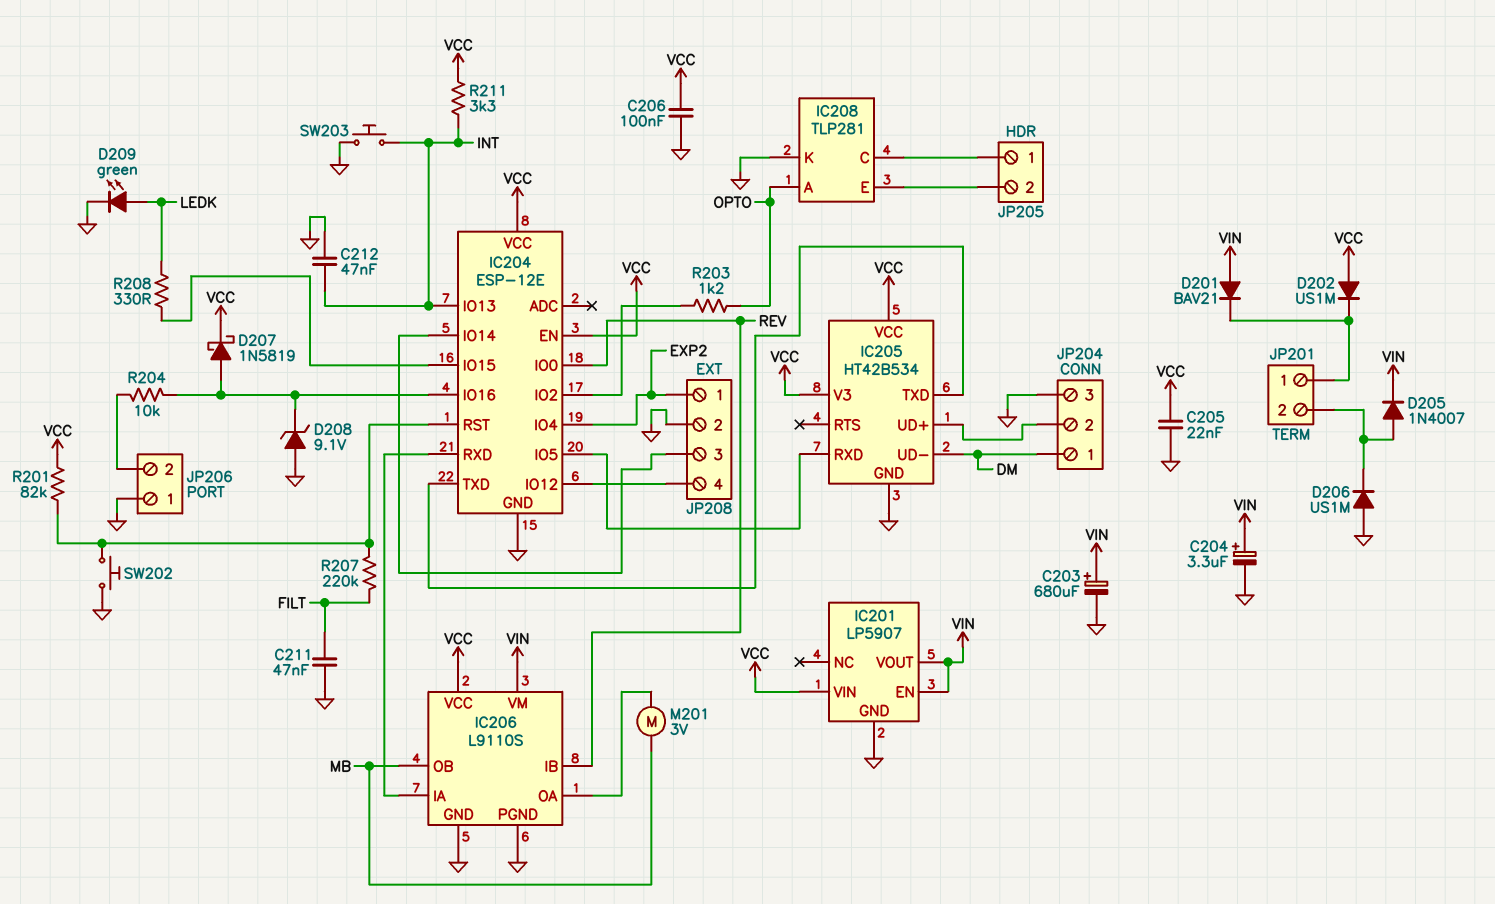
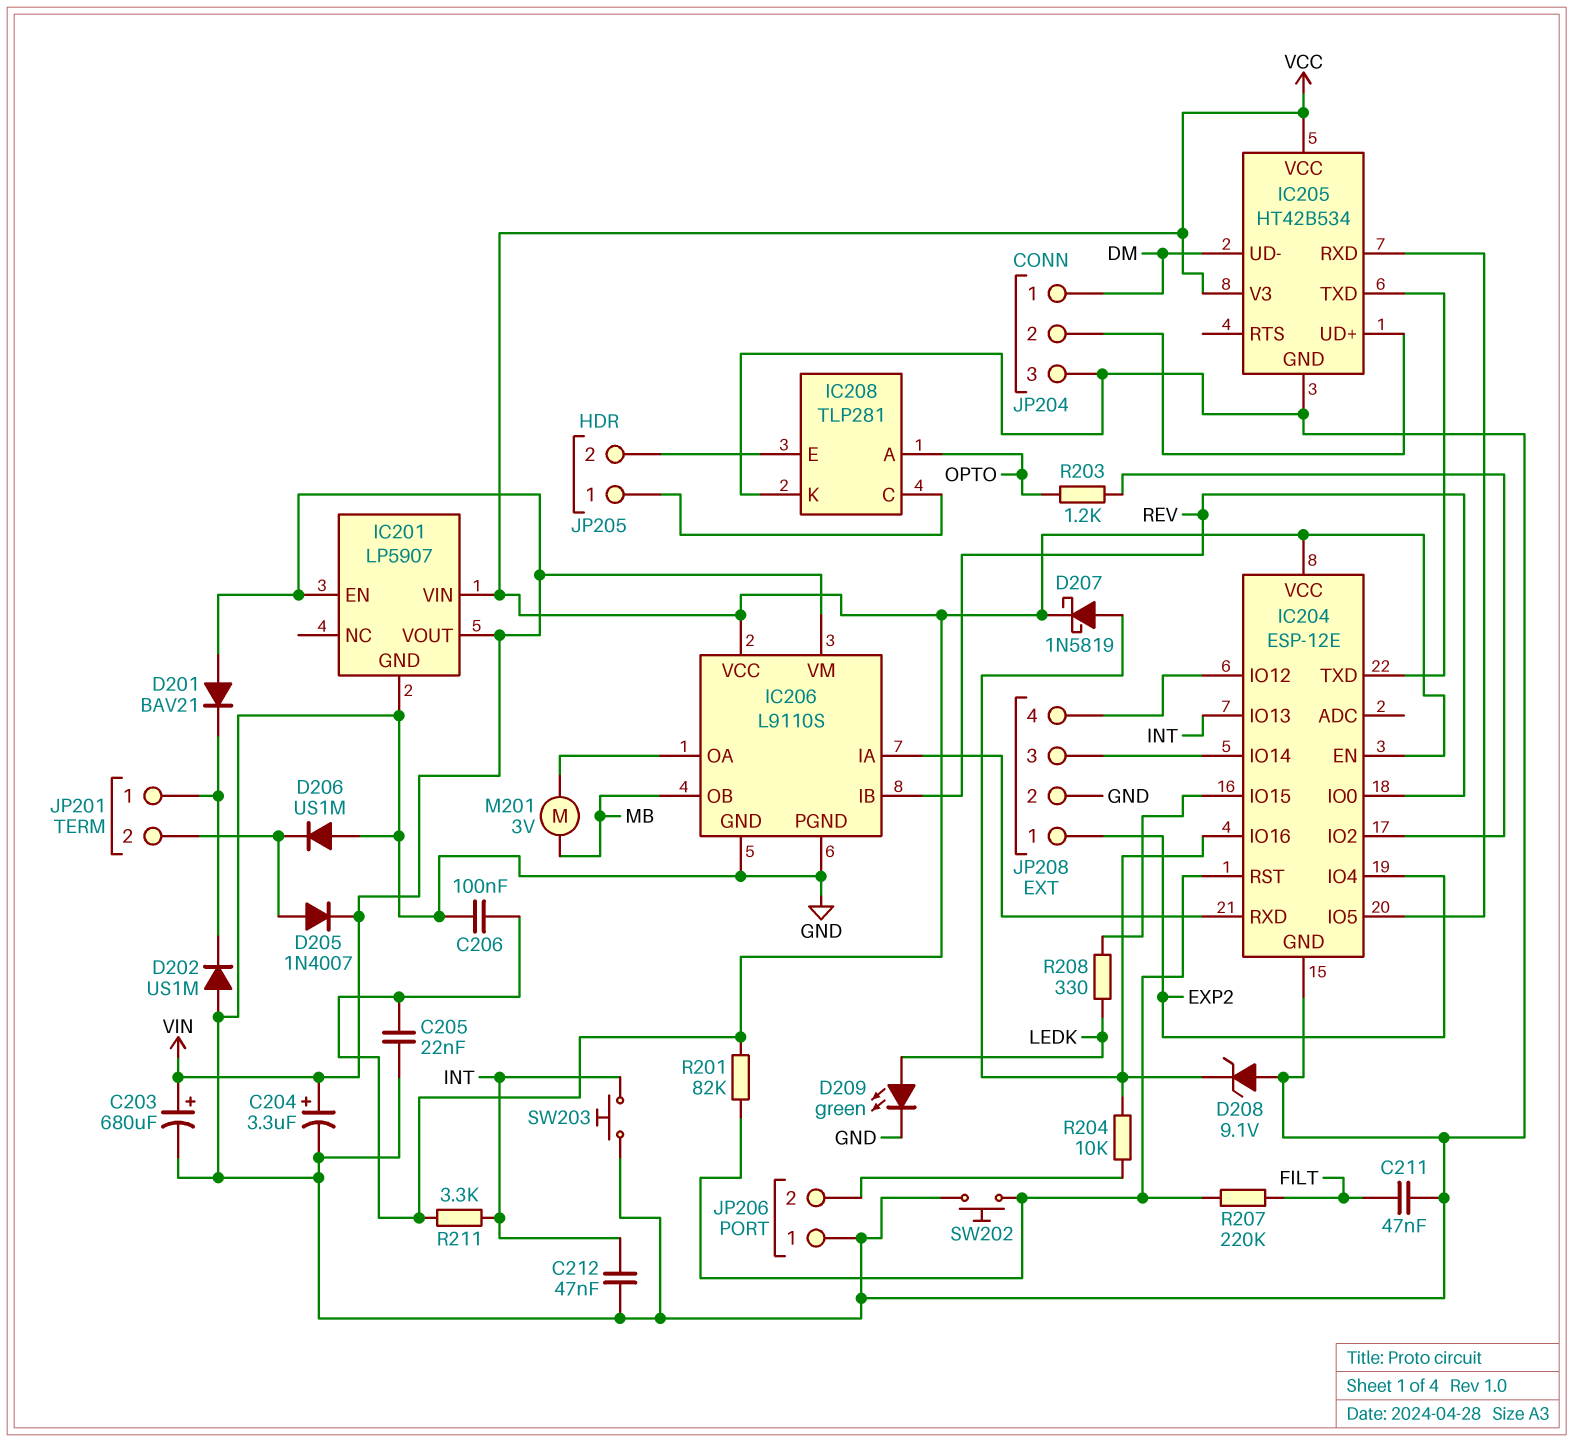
D202: diode US1M (A VCC, K JP201/1) -> diode US1M (A GND, K JP201/1)

